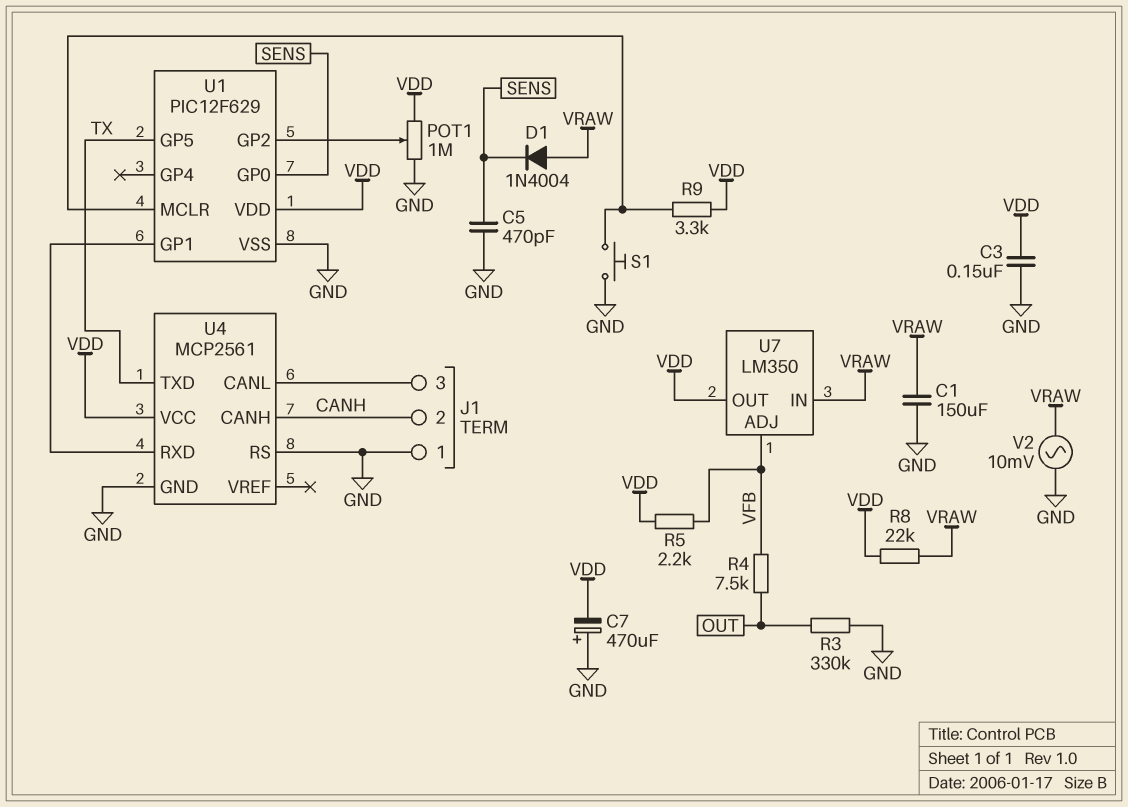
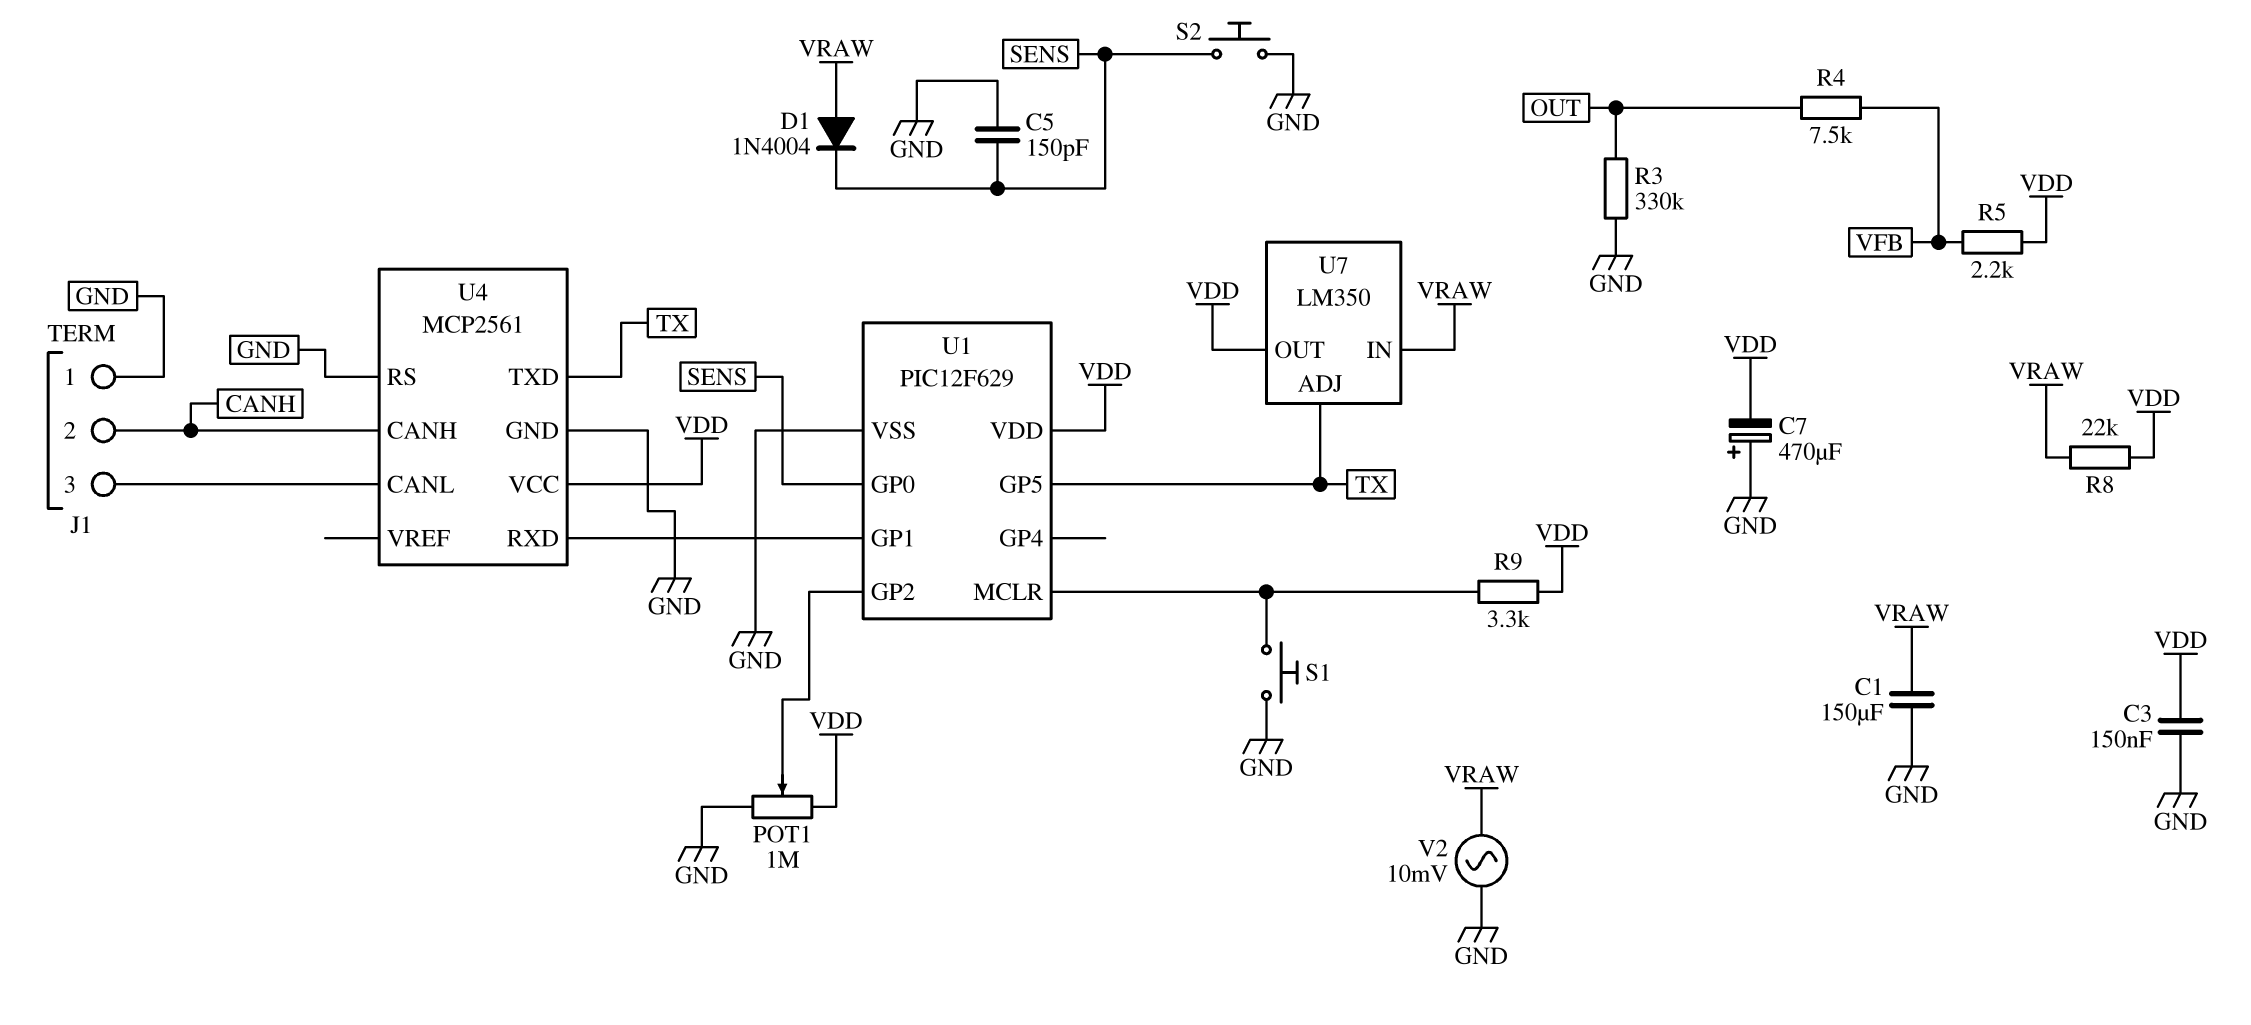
C5: 470pF (GND, SENS) -> 150pF (GND, SENS)
S2: none -> button (GND, SENS)
U7 pin ADJ: VFB -> TX

